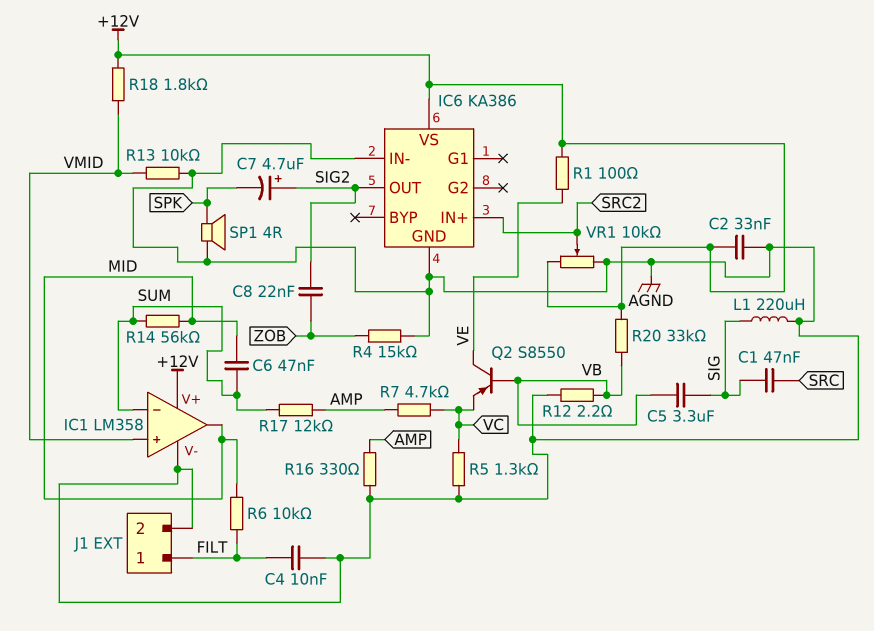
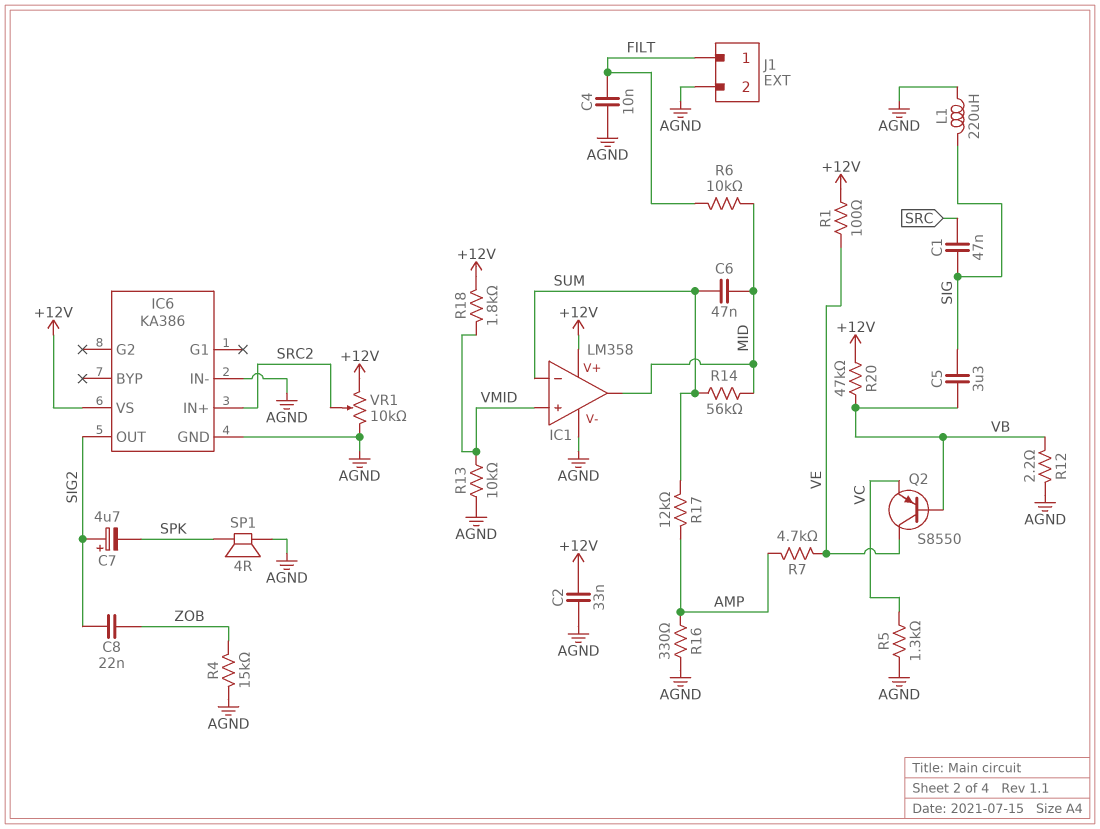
R7: 4.7k (AMP, VC) -> 4.7k (AMP, VE)
R20: 33k (+12V, VB) -> 47k (+12V, VB)

